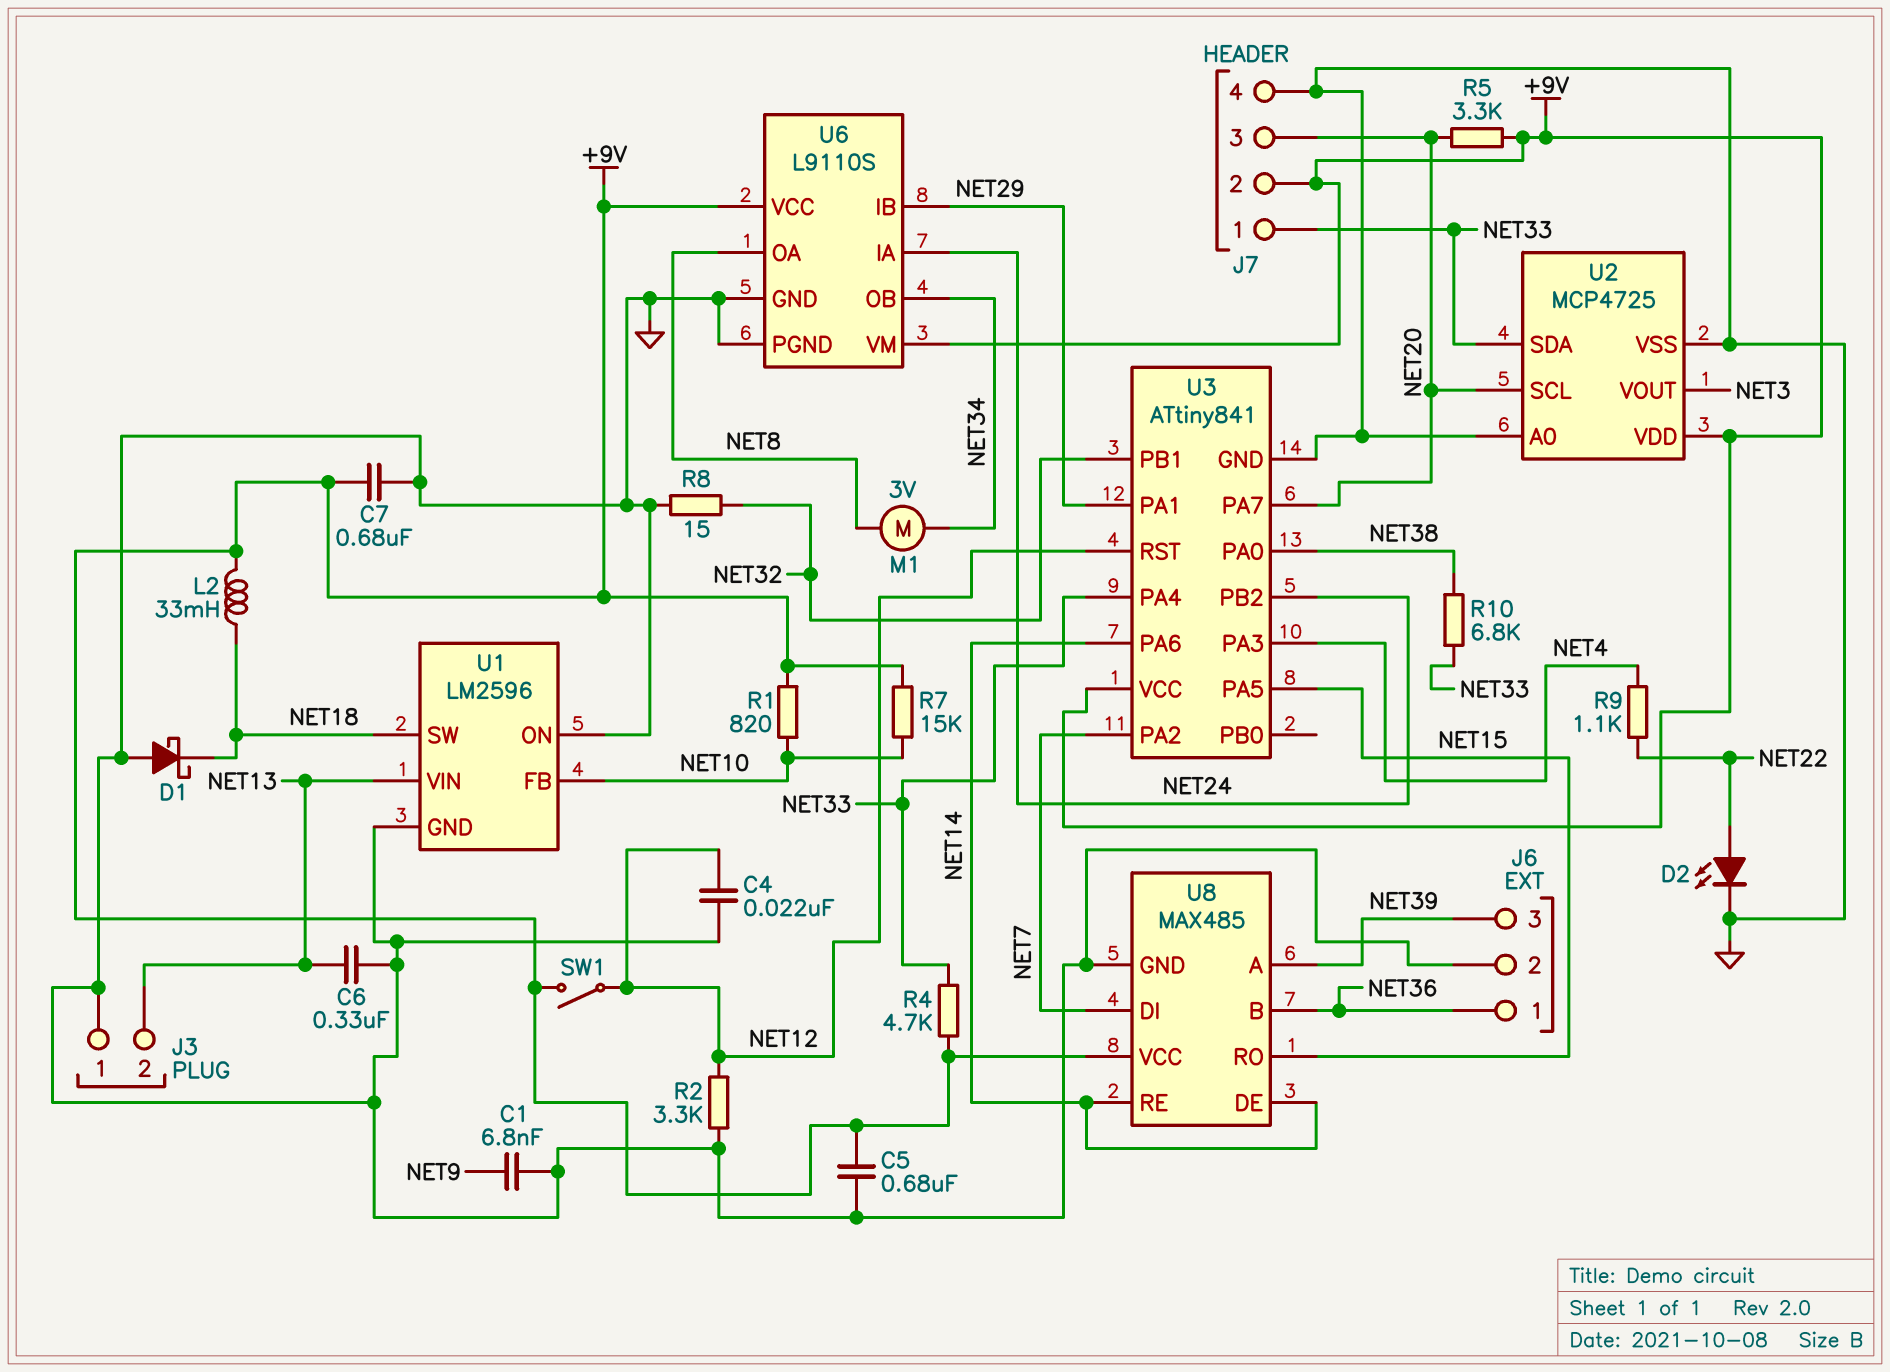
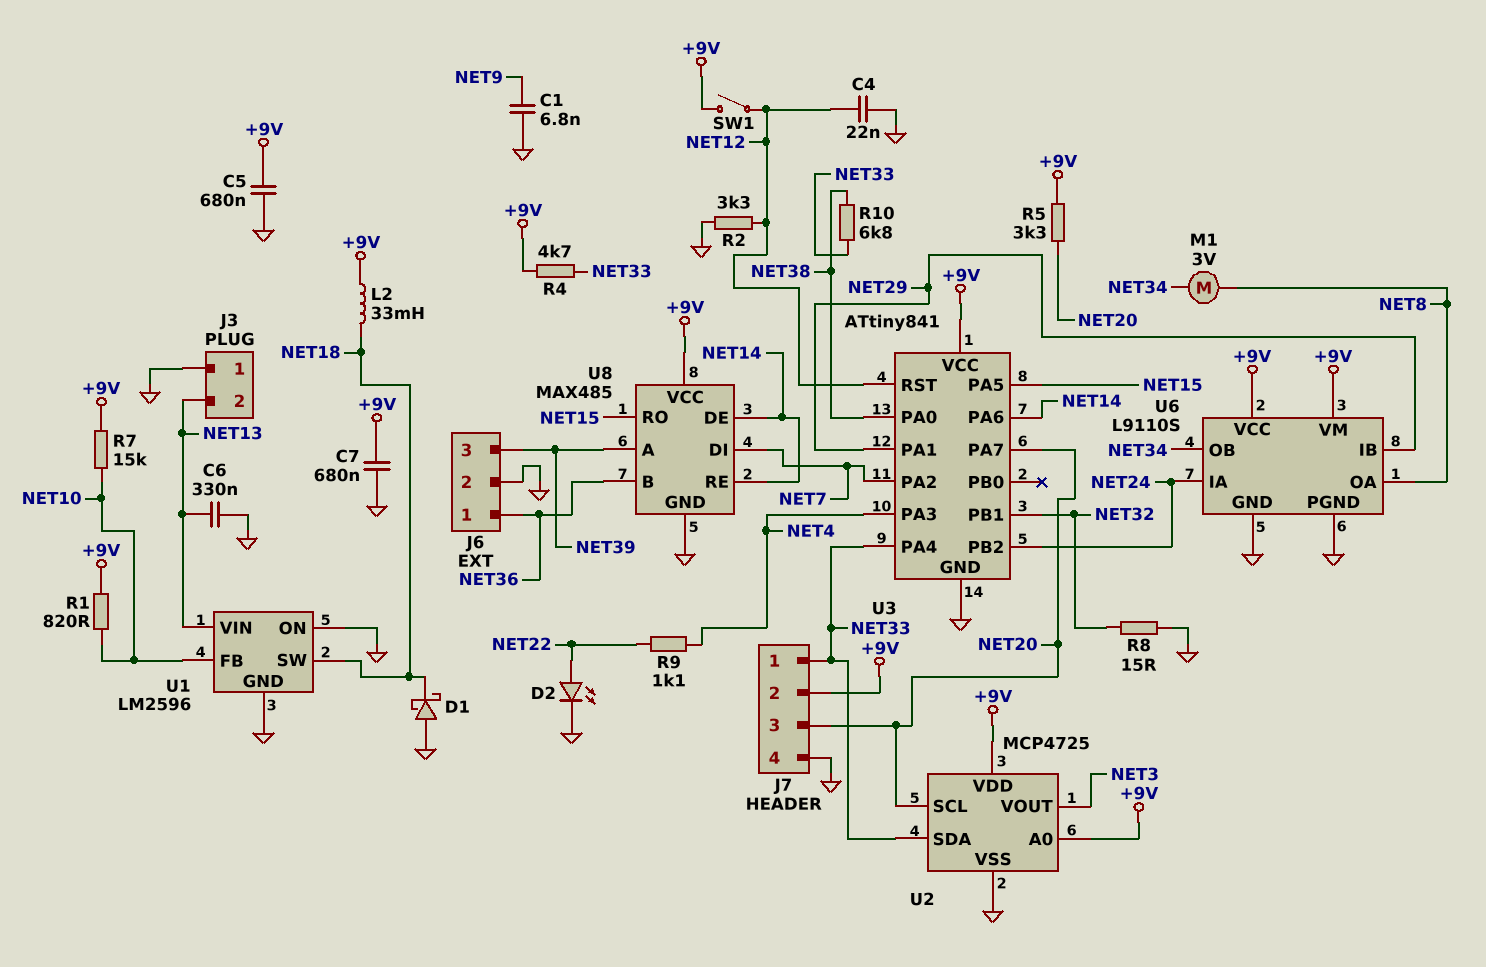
U2 pin A0: GND -> +9V

